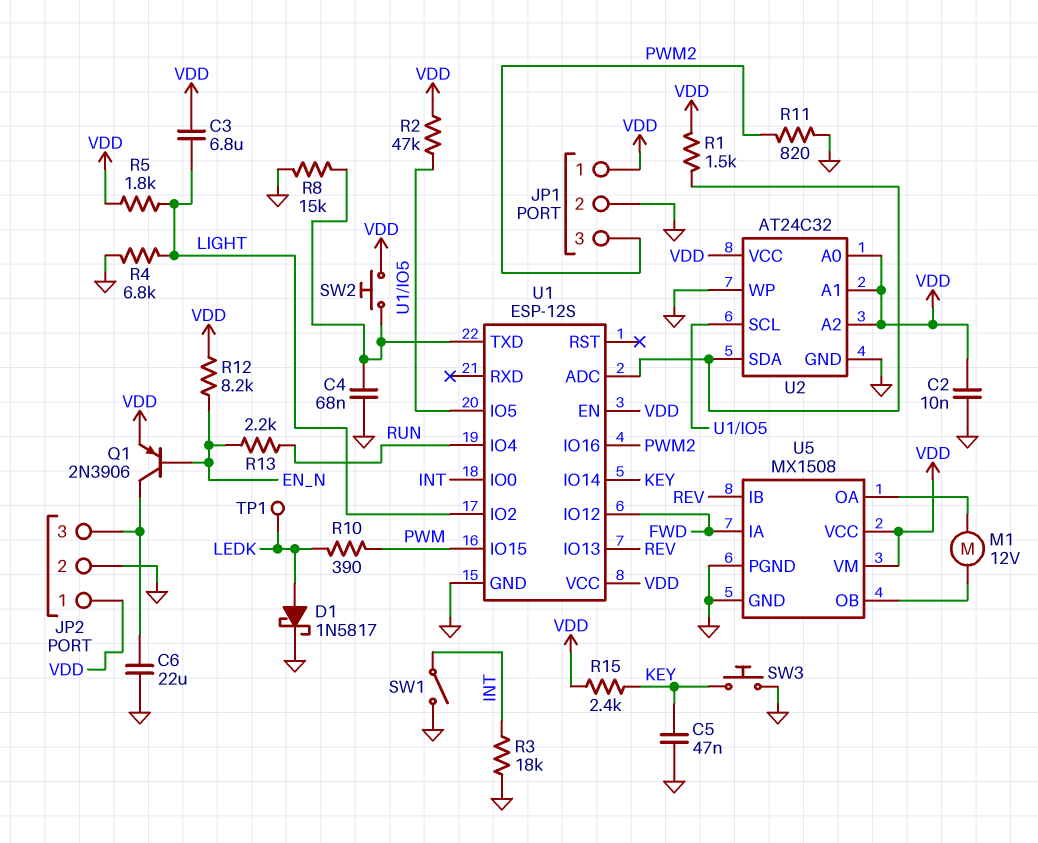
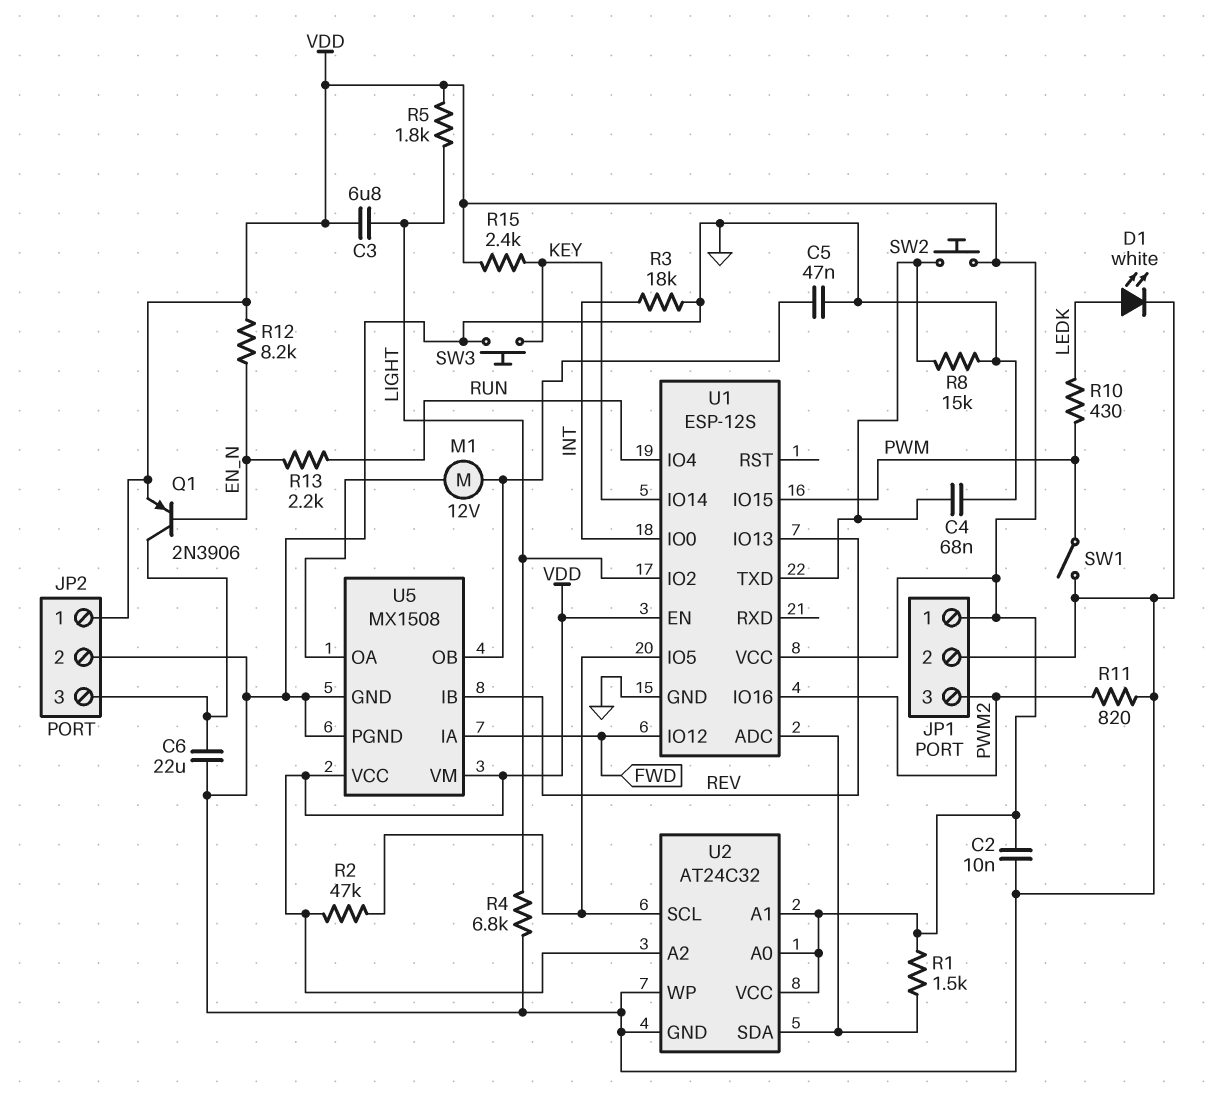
C5: 47nF (GND, KEY) -> 47nF (GND, U5/OB)
D1: schottky 1N5817 (A LEDK, K GND) -> LED white (A LEDK, K GND)
R10: 390 (LEDK, PWM) -> 430 (LEDK, PWM)
SW1: switch (GND, INT) -> switch (GND, PWM)
TP1: test point (LEDK) -> none

